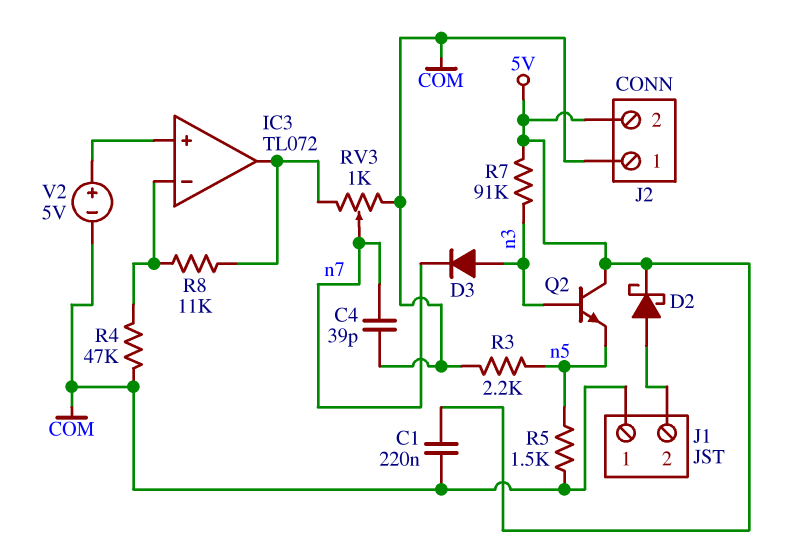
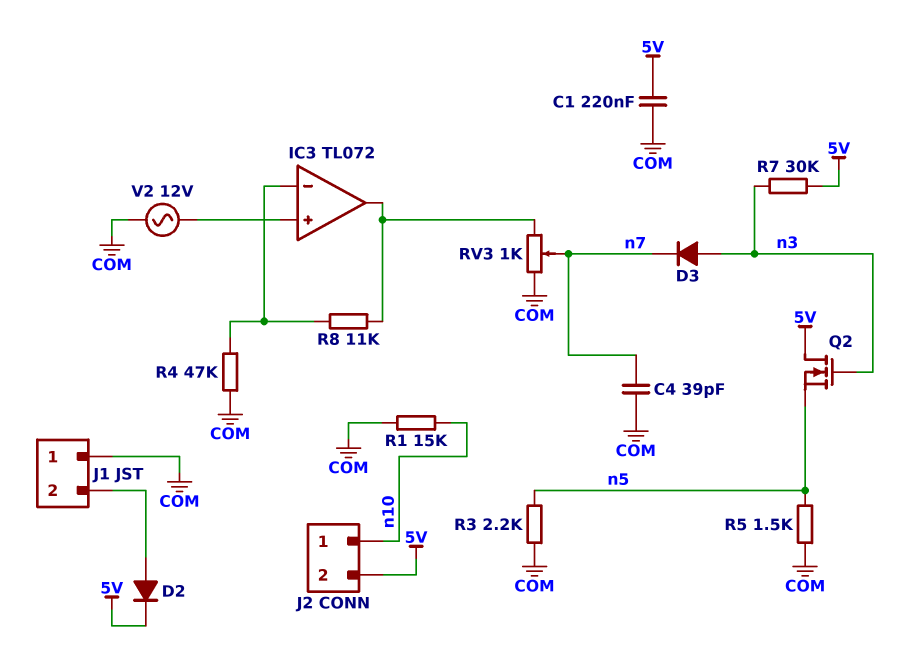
D2: schottky (A J1/2, K 5V) -> diode (A J1/2, K 5V)
J2 pin 1: COM -> n10
Q2: NPN (B n3, C 5V, E n5) -> NMOS (G n3, D 5V, S n5)
R1: none -> 15k (COM, n10)
R7: 91k (5V, n3) -> 30k (5V, n3)
V2: 5V (plus IC3/in+, minus COM) -> AC 12V (COM, IC3/in+)

